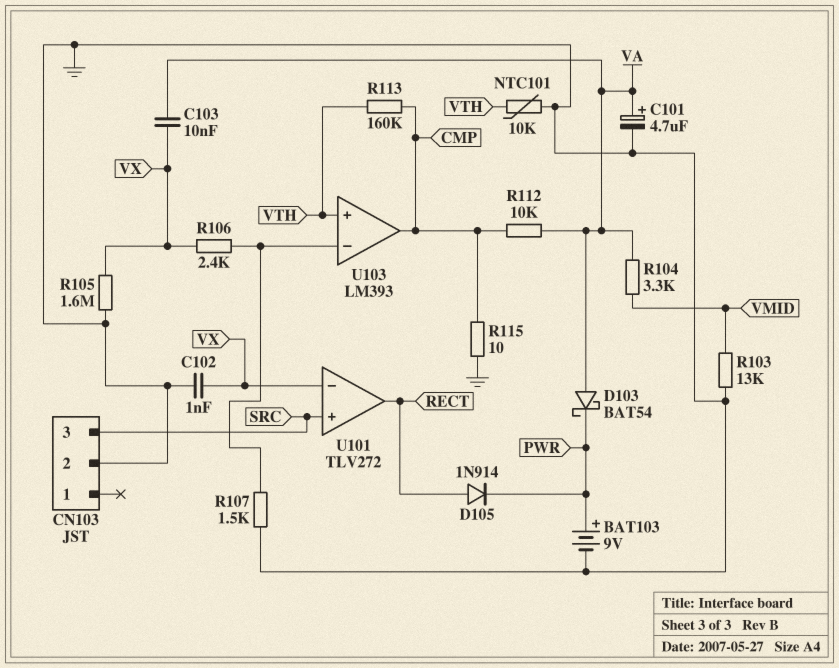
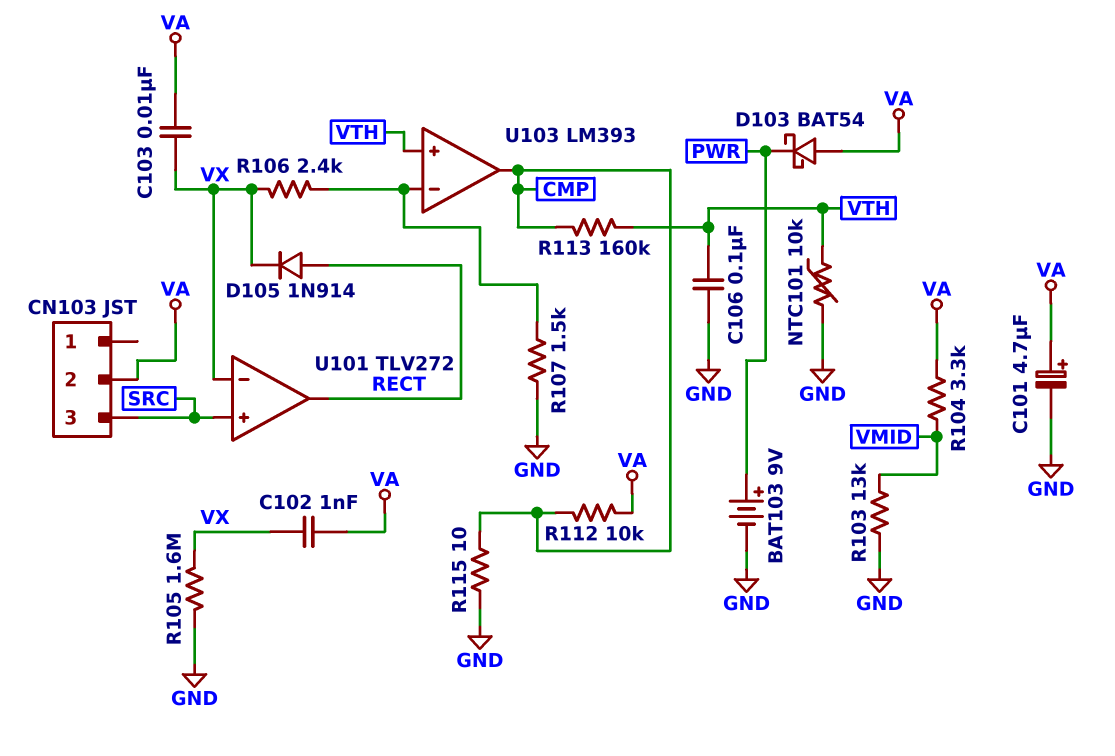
C102: 1nF (GND, VX) -> 1nF (VA, VX)
C106: none -> 100nF (GND, VTH)
CN103 pin 2: GND -> VA
D105: diode 1N914 (A RECT, K PWR) -> diode 1N914 (A RECT, K VX)

